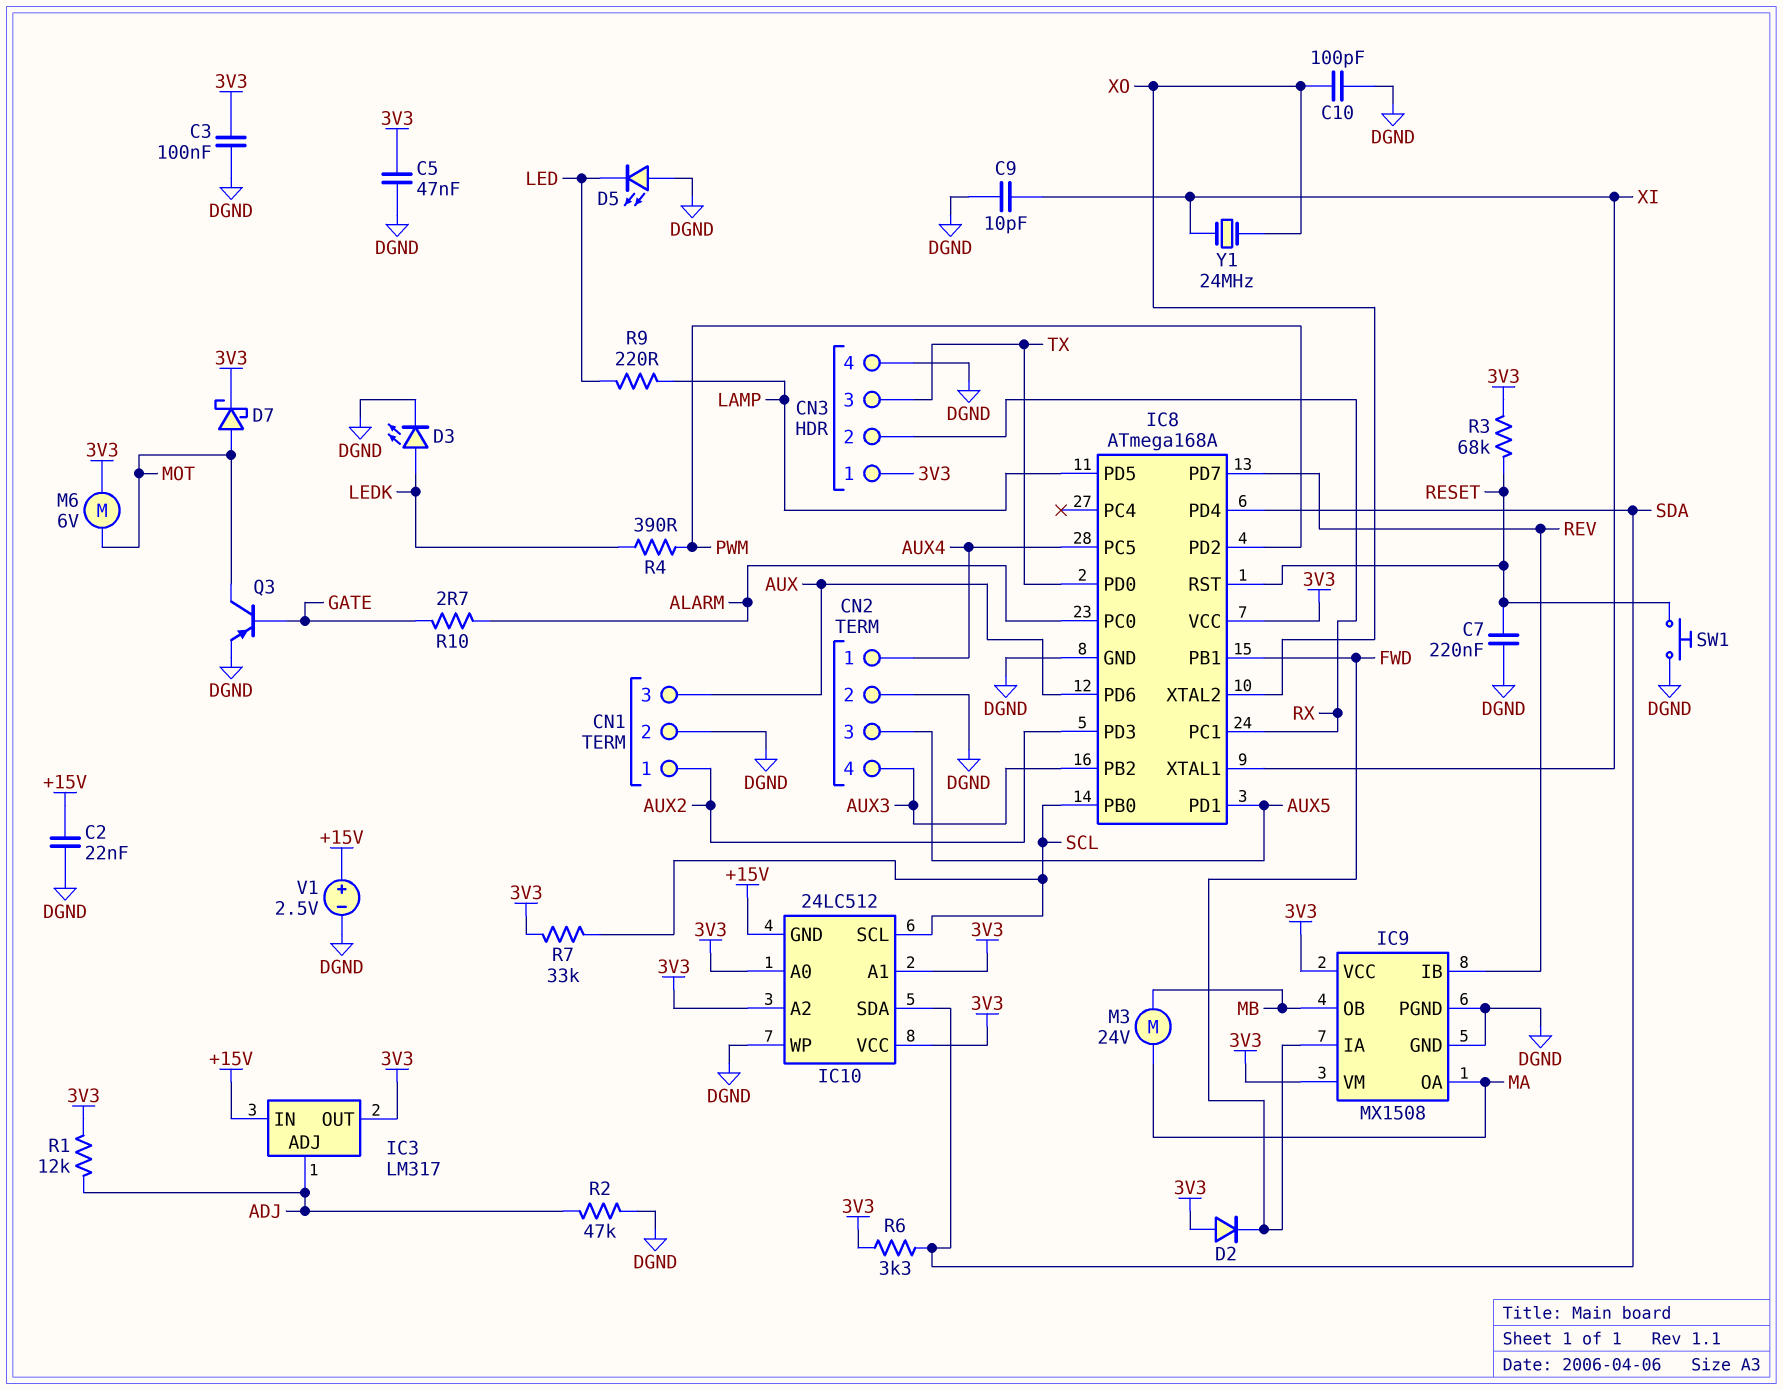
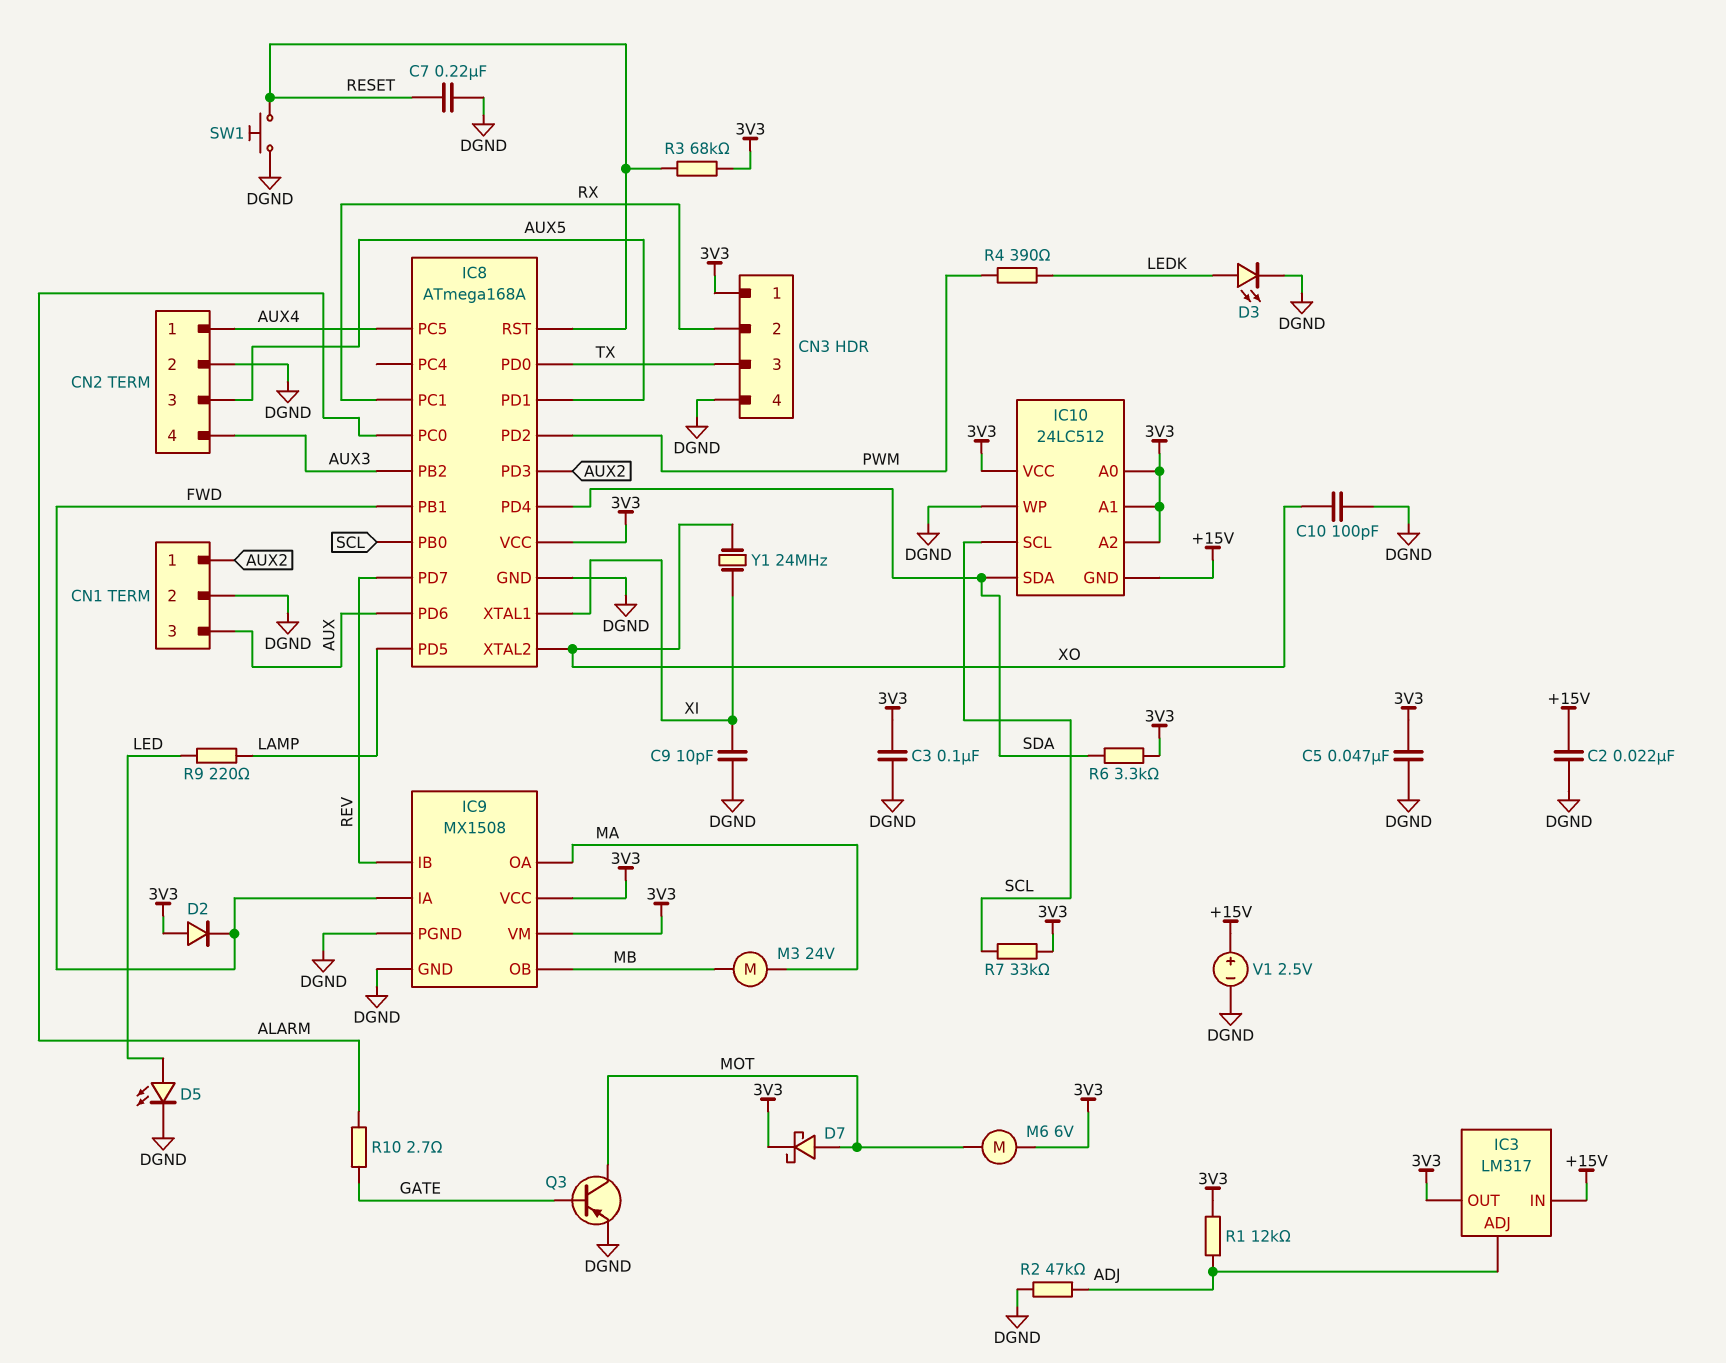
D5: LED (A DGND, K LED) -> LED (A LED, K DGND)

